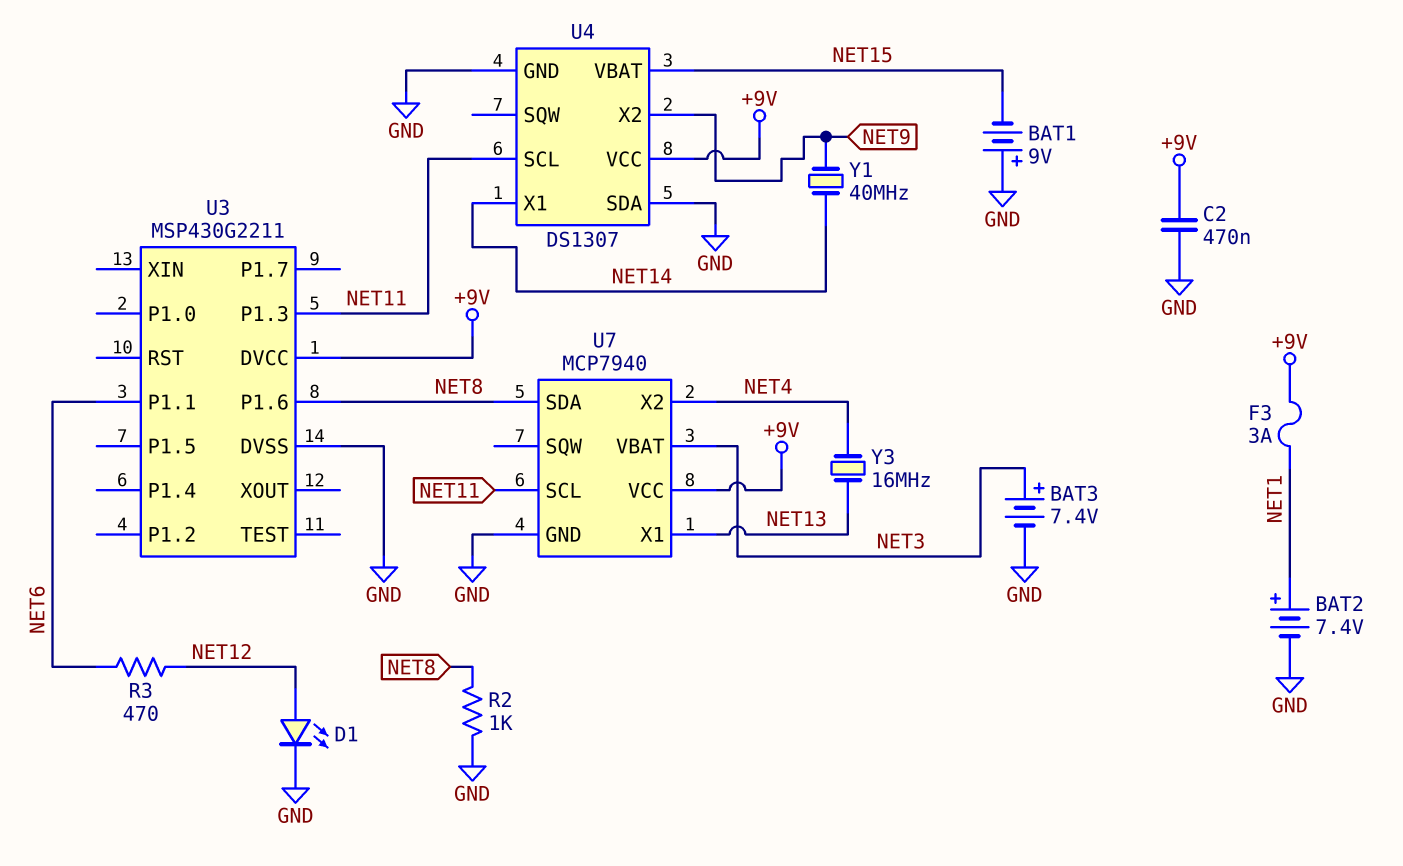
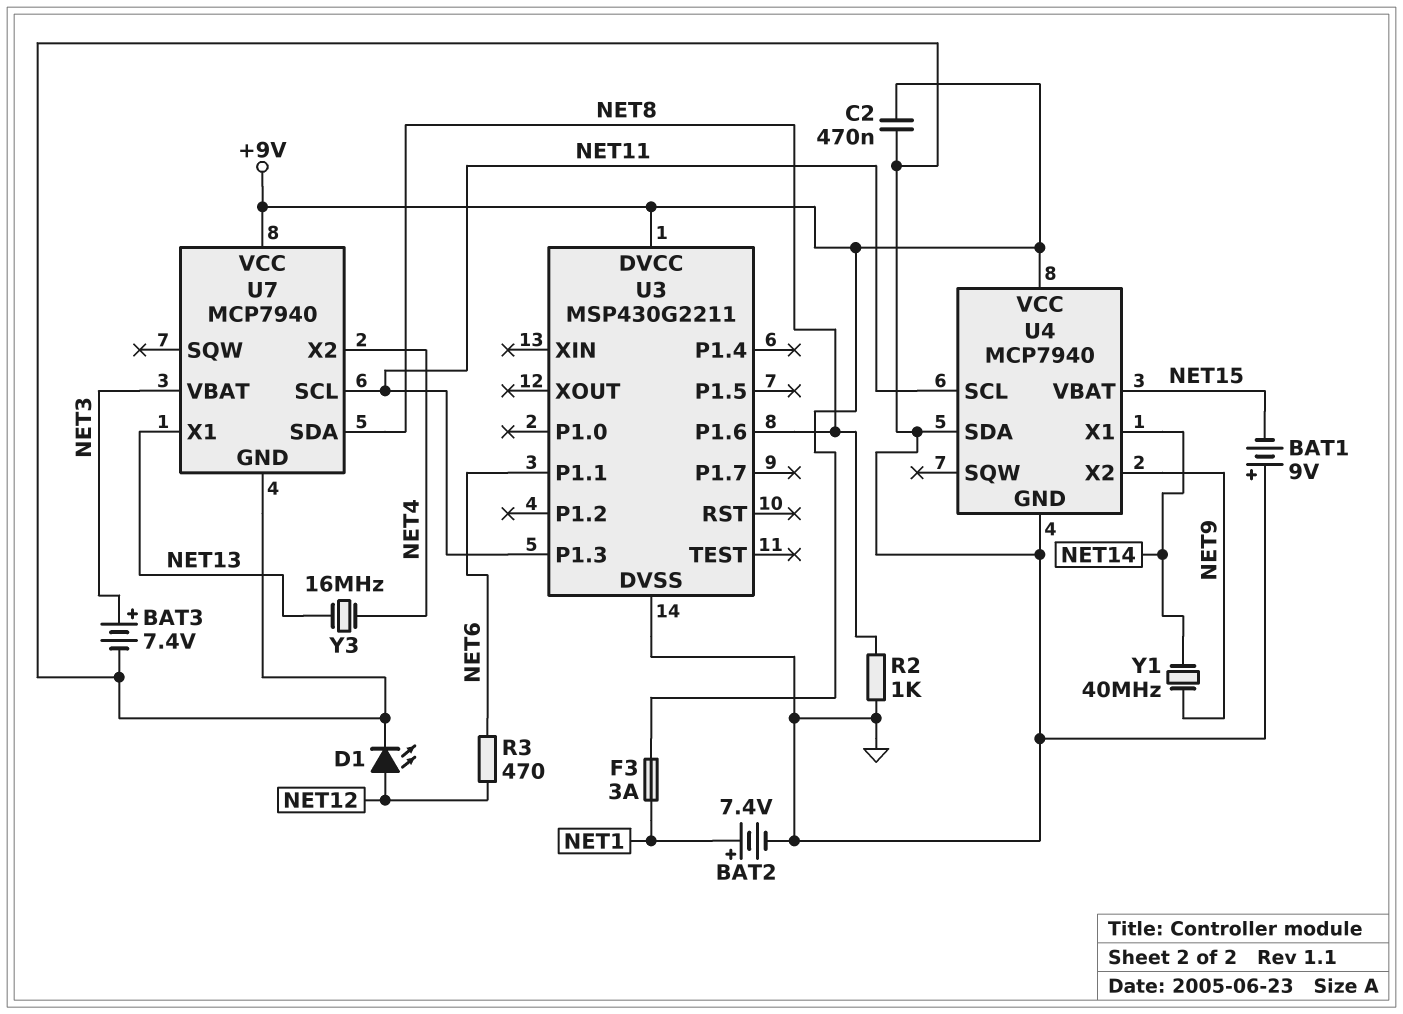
U4: DS1307 -> MCP7940

